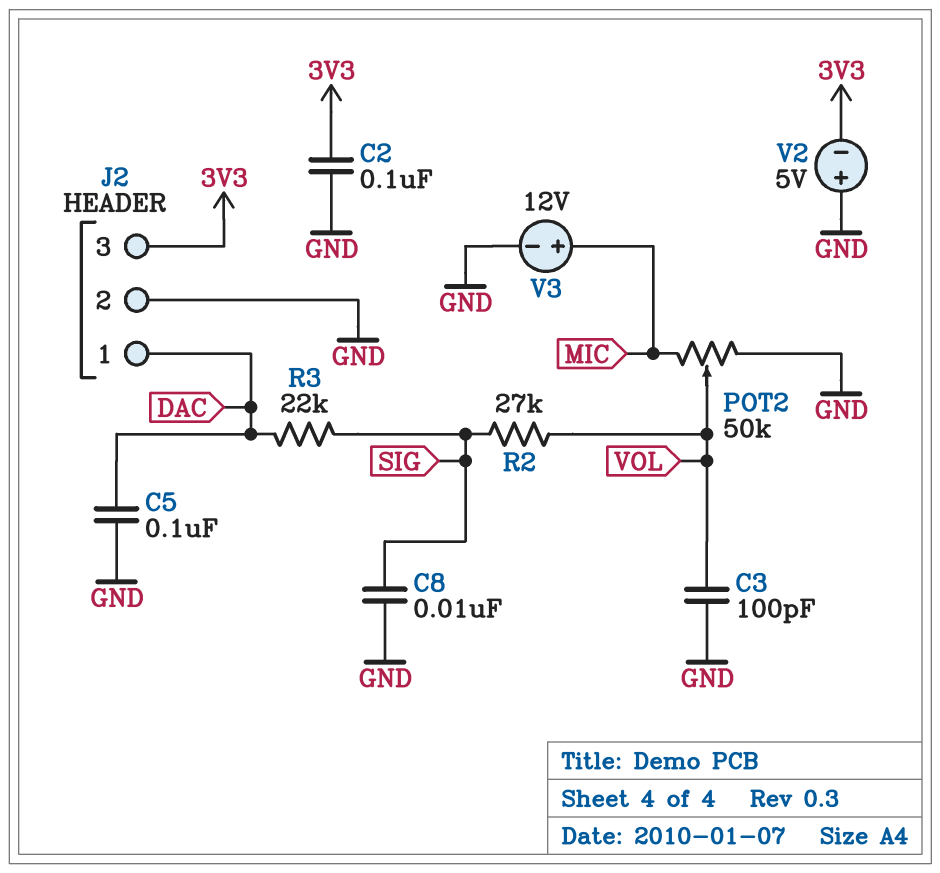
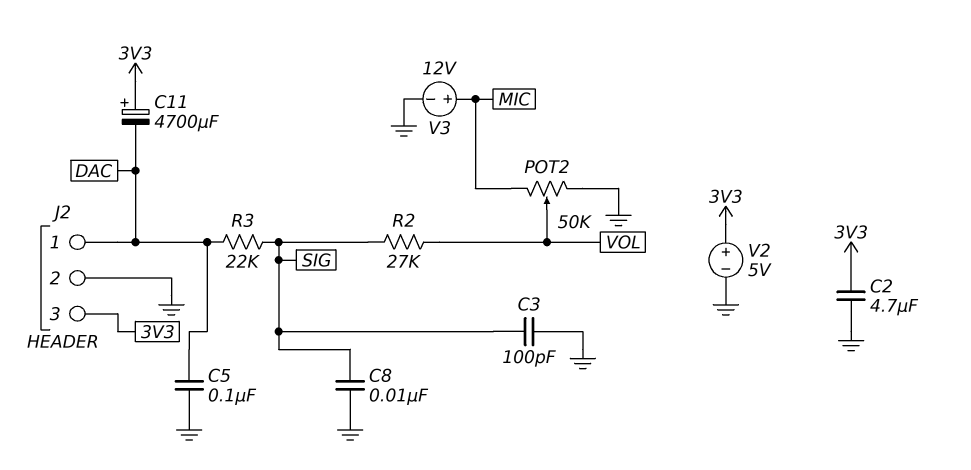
C2: 100nF (3V3, GND) -> 4.7uF (3V3, GND)
C3: 100pF (GND, VOL) -> 100pF (GND, SIG)
C11: none -> 4700uF (plus 3V3, minus DAC)
V2: 5V (plus GND, minus 3V3) -> 5V (plus 3V3, minus GND)

